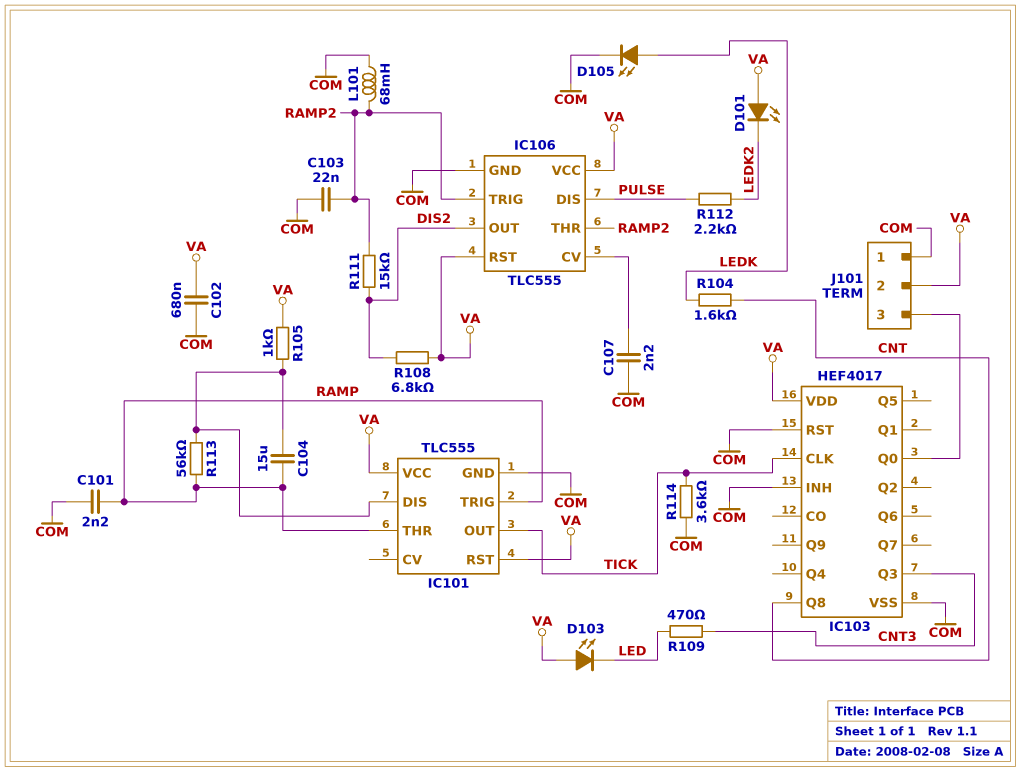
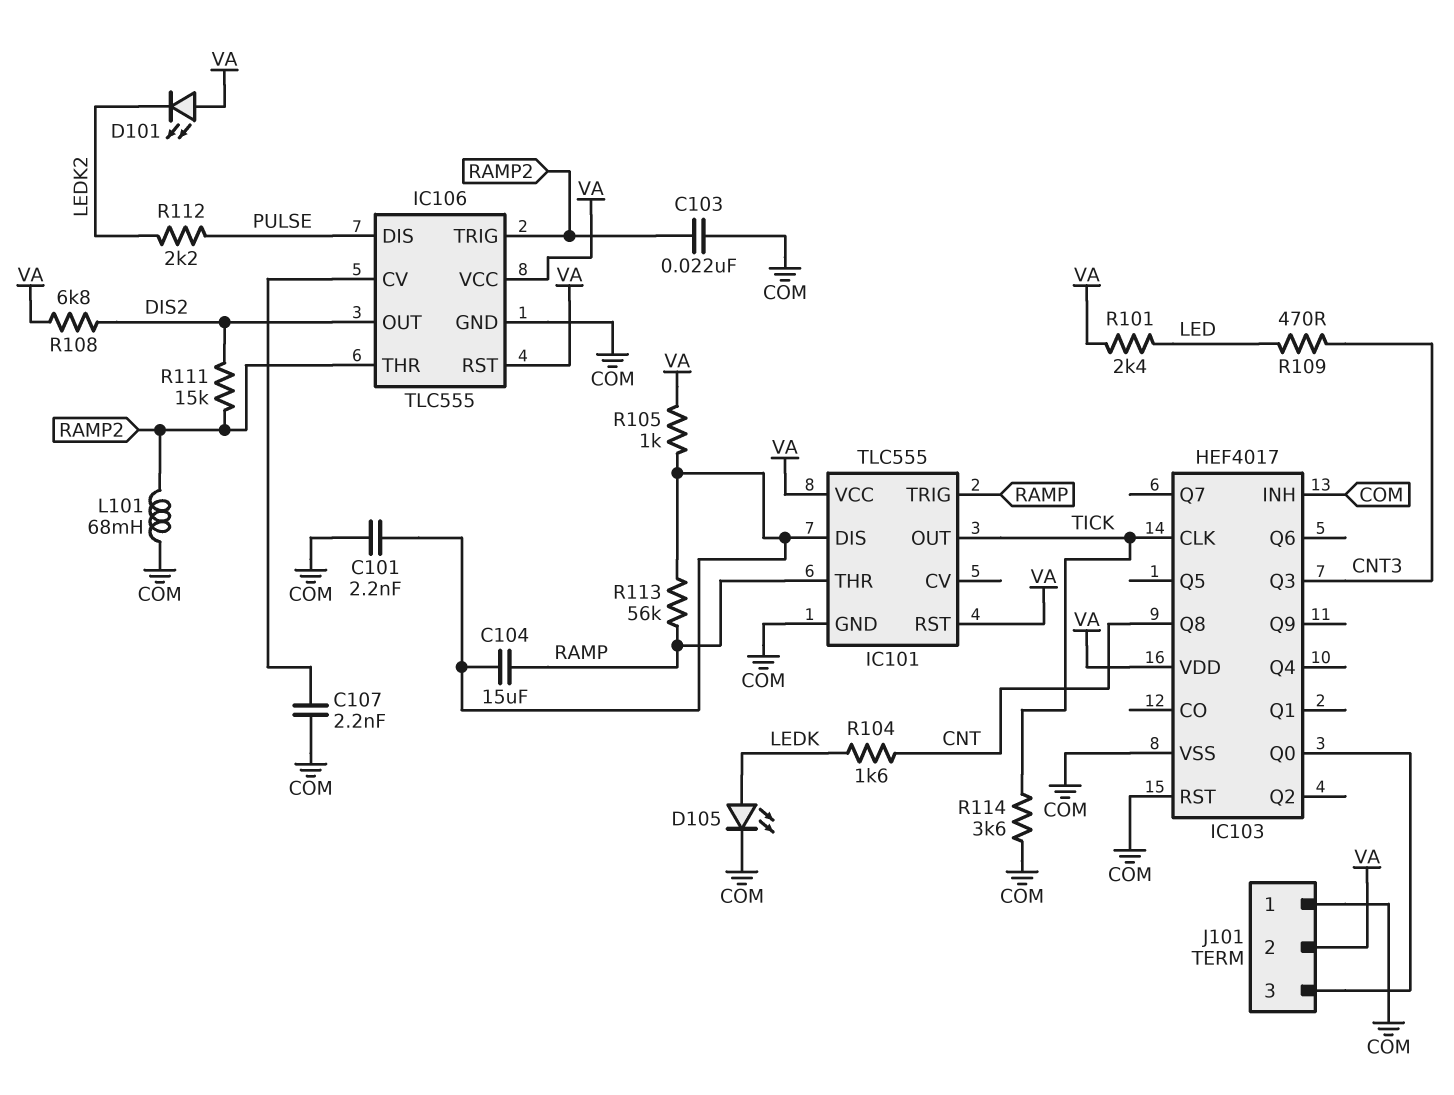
C101: 2.2nF (COM, RAMP) -> 2.2nF (COM, IC101/DIS)
C102: 680nF (COM, VA) -> none
D103: LED (A VA, K LED) -> none
R101: none -> 2.4k (LED, VA)

